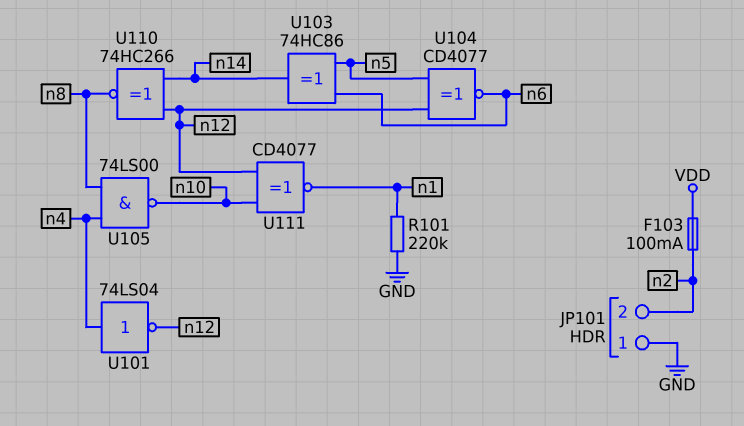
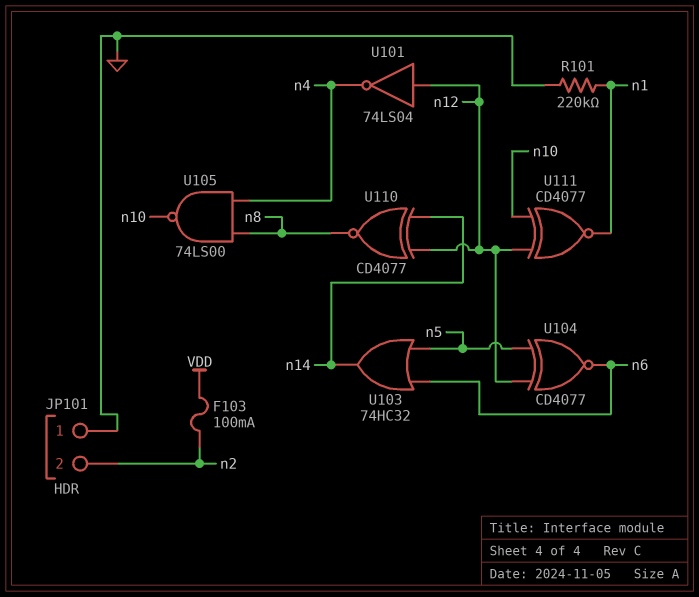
U101: NOT 74LS04 (in n4, out n12) -> NOT 74LS04 (in n12, out n4)
U103: XOR 74HC86 (in n5, in n6, out n14) -> OR 74HC32 (in n5, in n6, out n14)
U110: XNOR 74HC266 (in n12, in n14, out n8) -> XNOR CD4077 (in n12, in n14, out n8)

